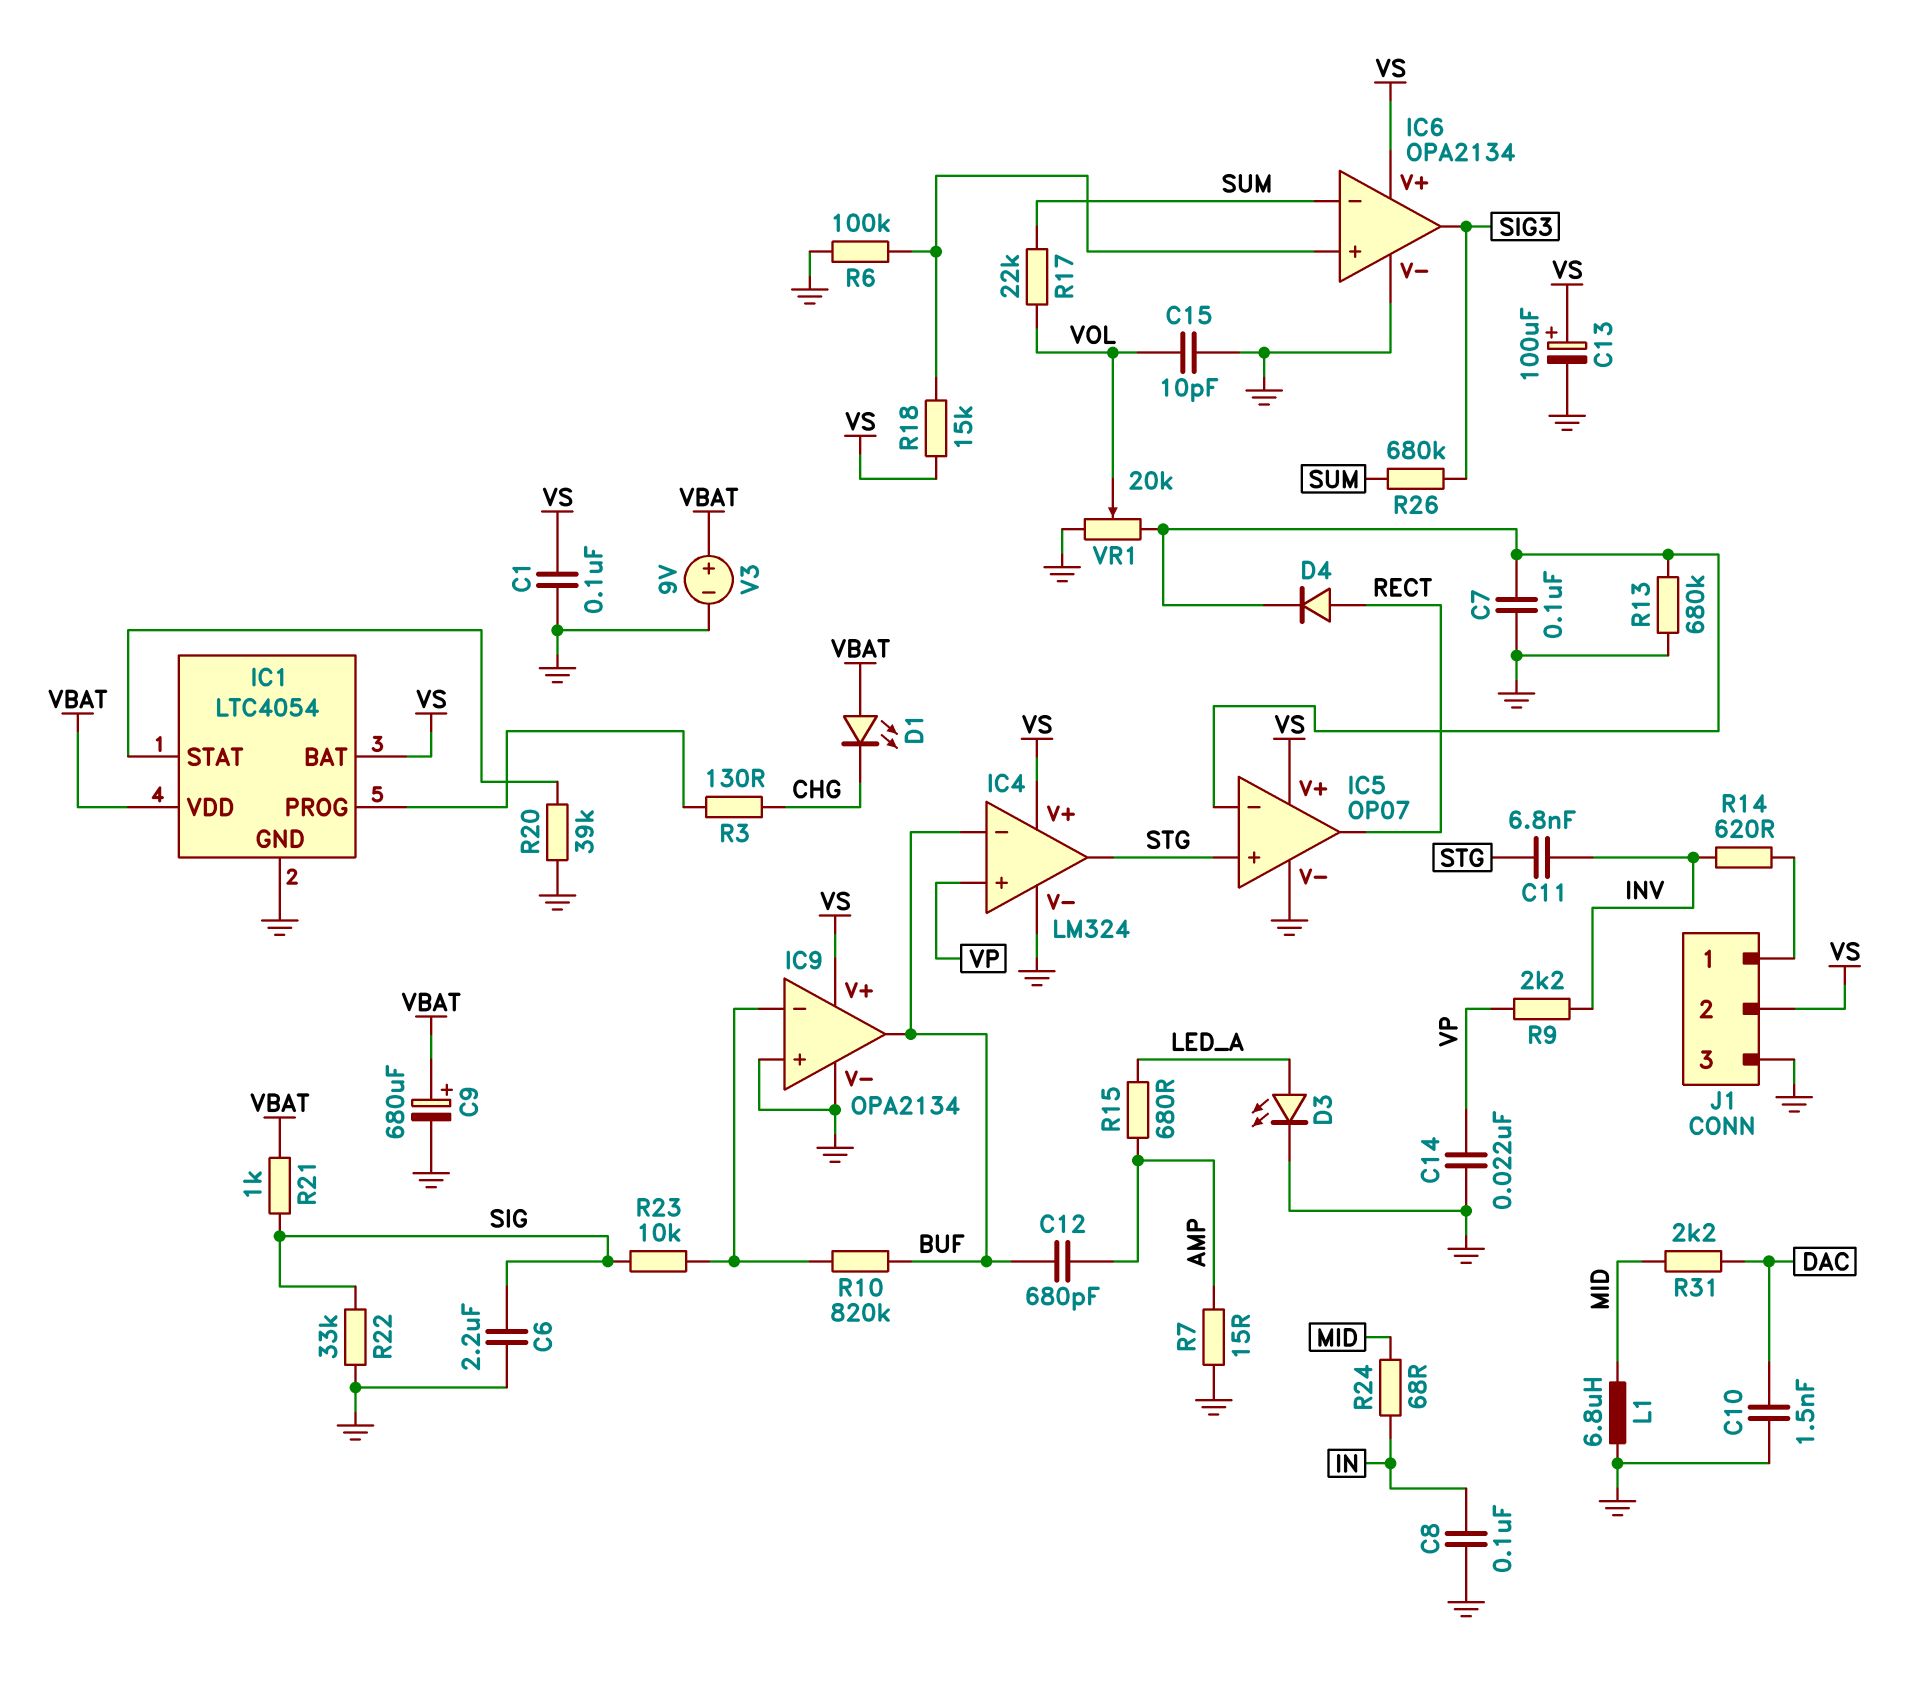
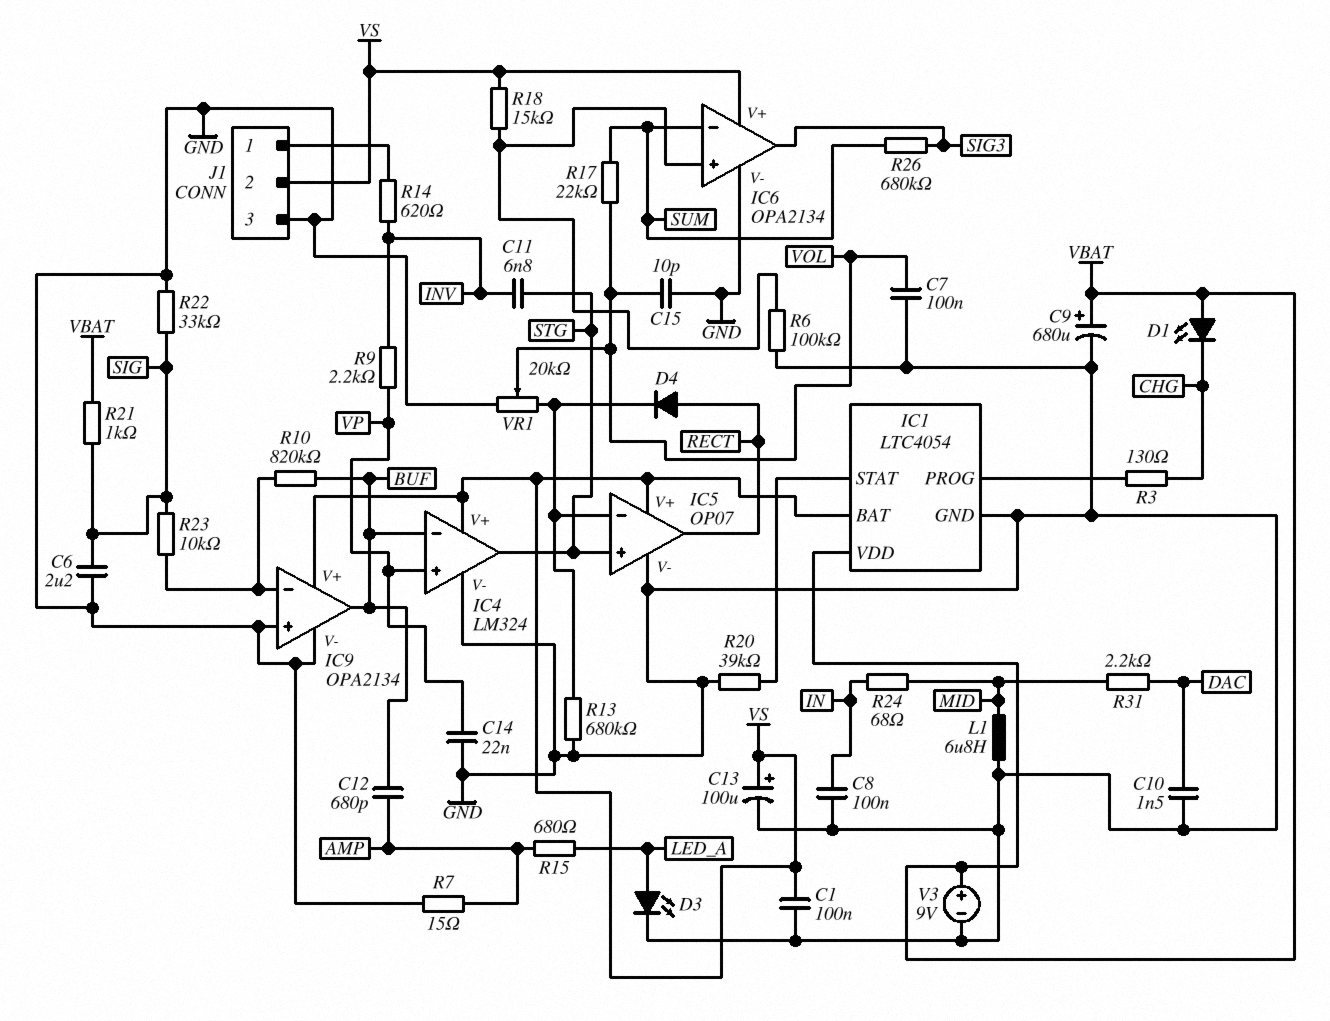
C7: 100nF (GND, IC5/in-) -> 100nF (GND, VOL)

